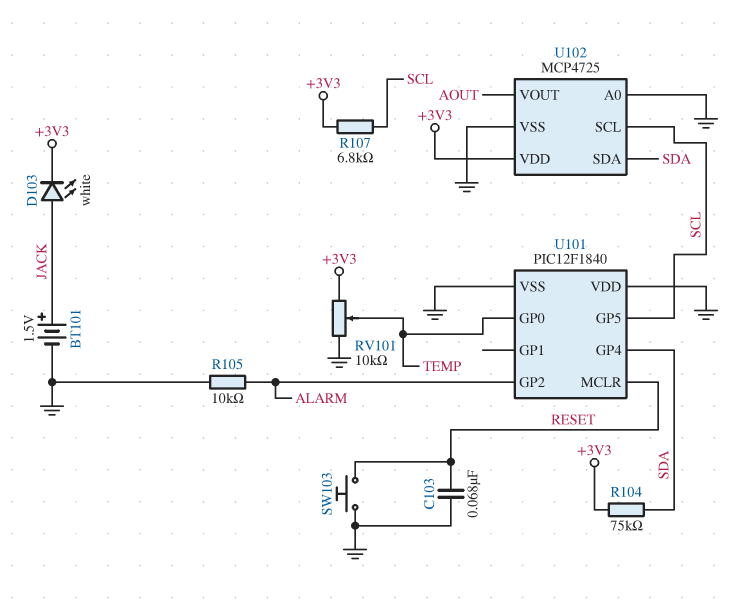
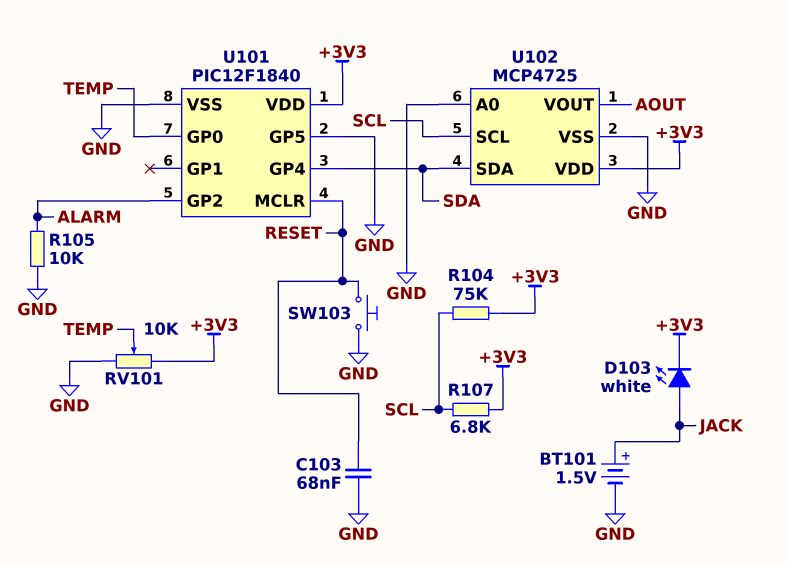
R104: 75k (+3V3, SDA) -> 75k (+3V3, SCL)
U101 pin GP5: SCL -> GND
U101 pin VDD: GND -> +3V3

